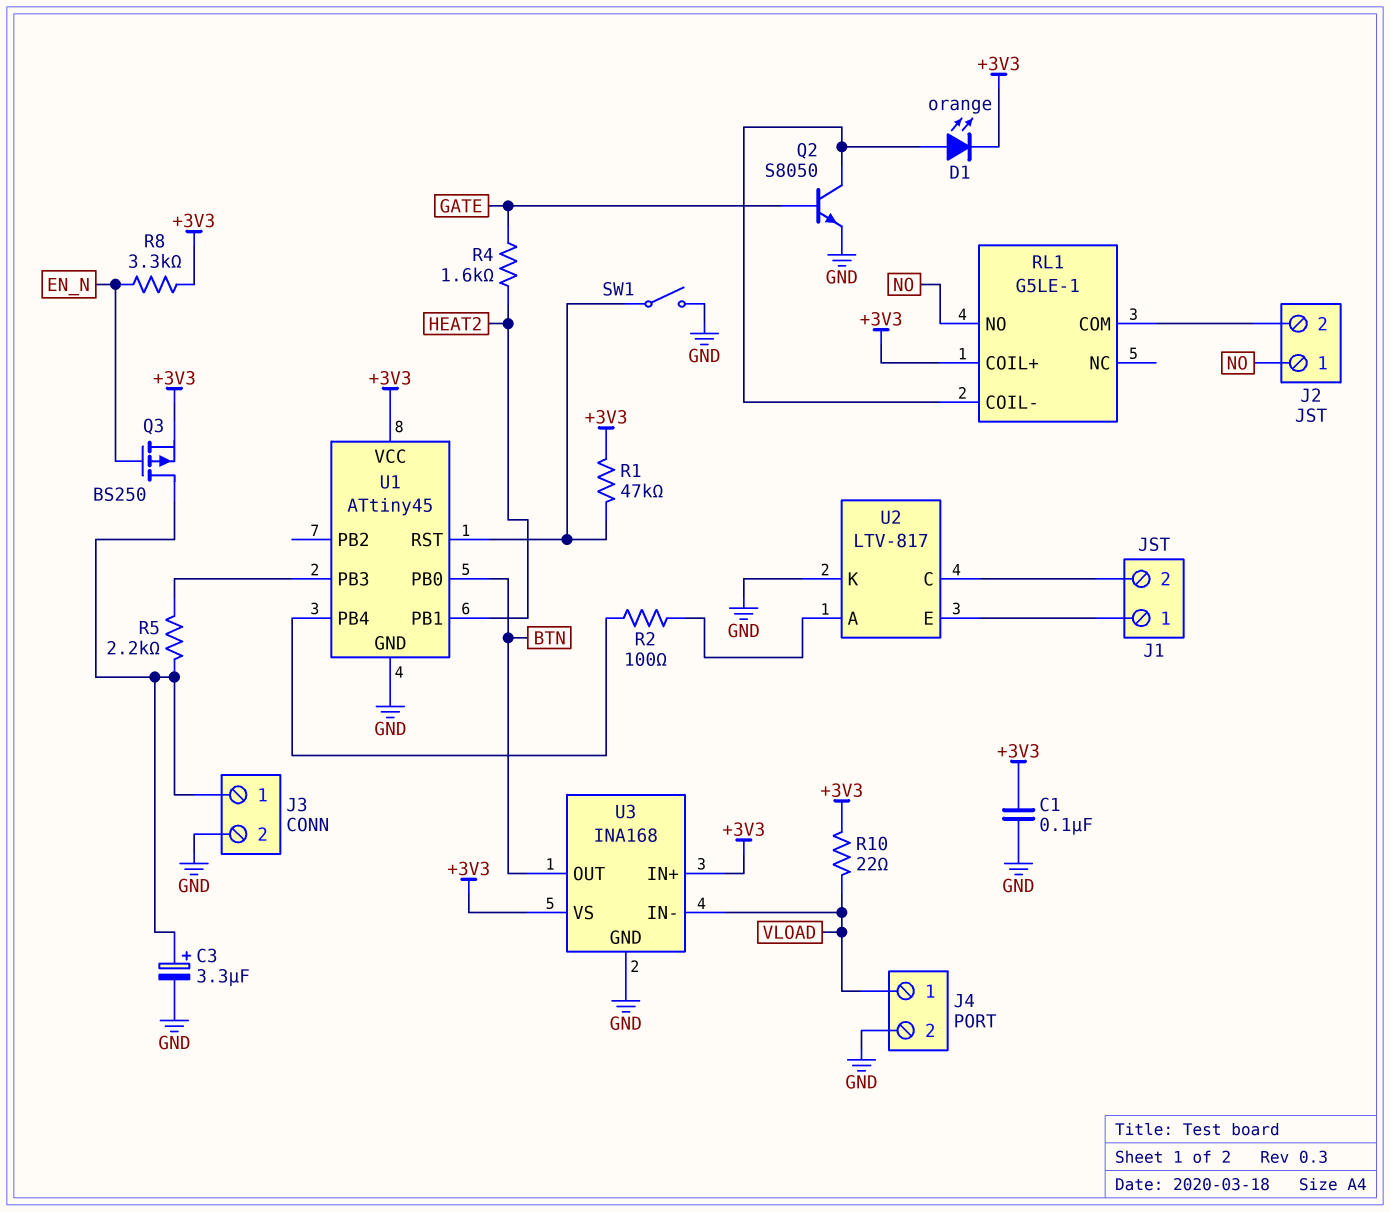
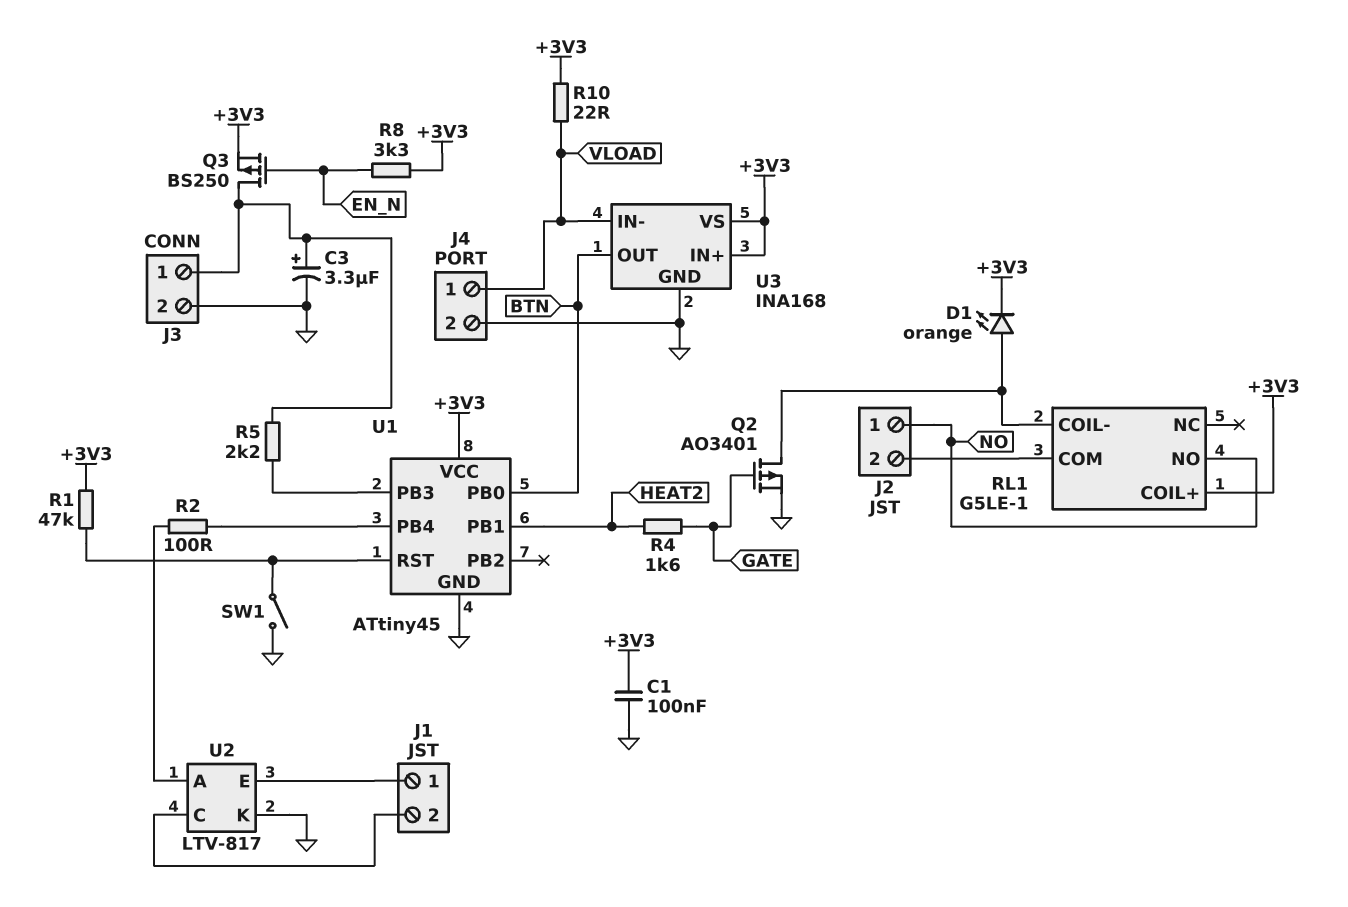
Q2: NPN S8050 (B GATE, C RL1/COIL-, E GND) -> PMOS AO3401 (G GATE, D RL1/COIL-, S GND)

